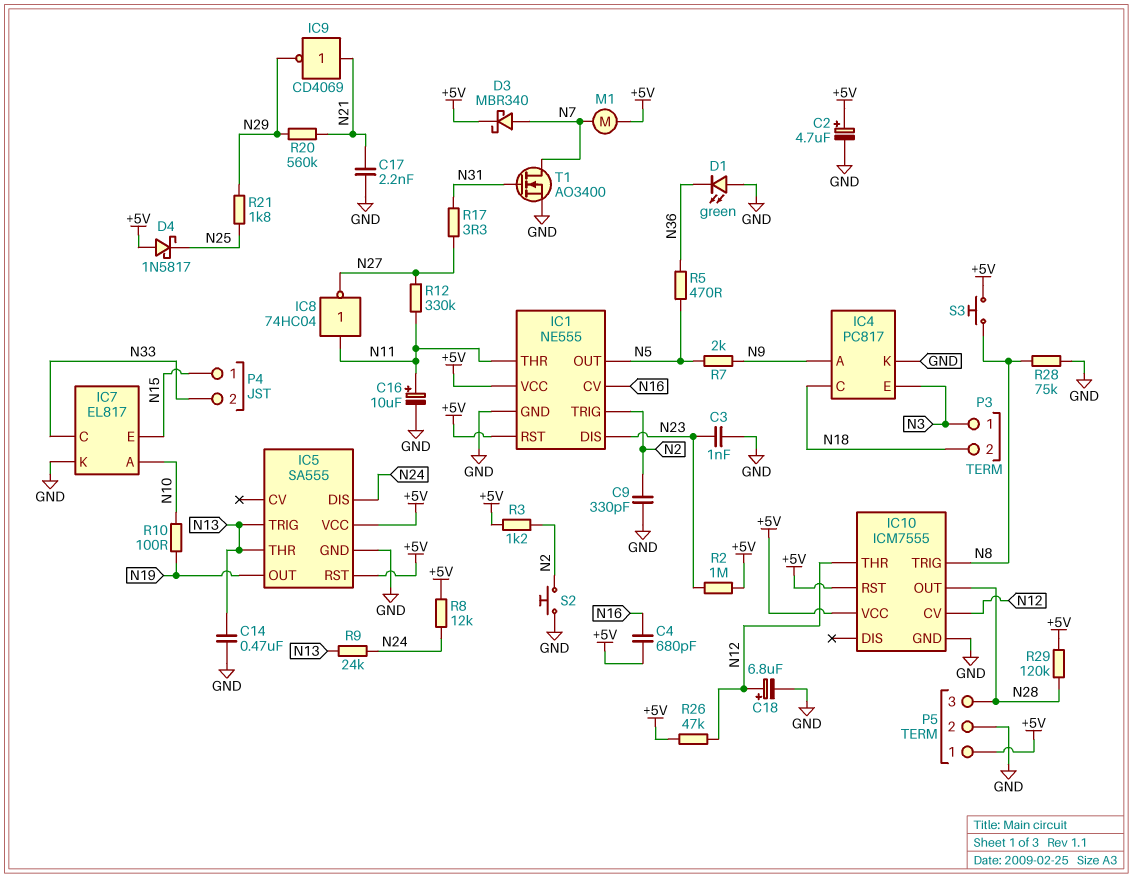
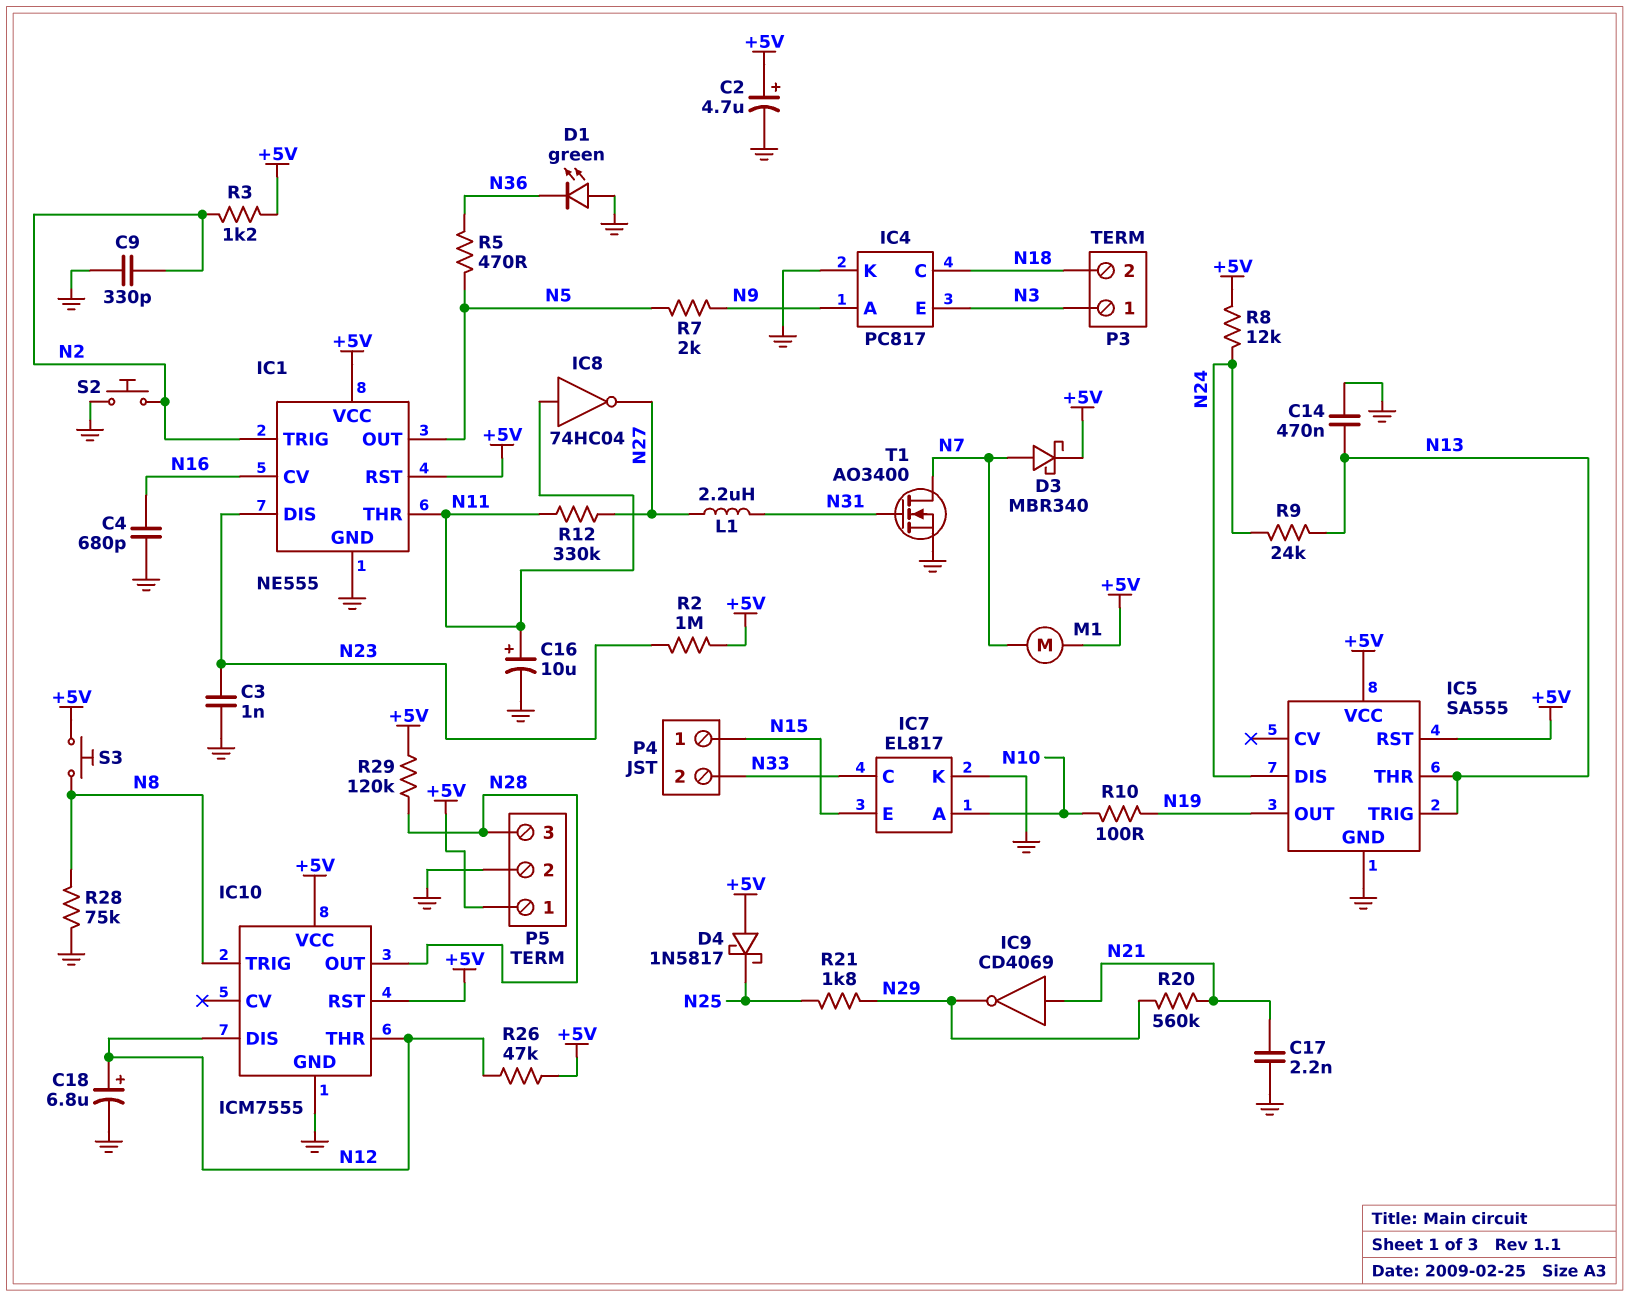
C4: 680pF (+5V, N16) -> 680pF (GND, N16)
IC10 pin CV: N12 -> none
IC10 pin DIS: none -> N12
L1: none -> 2.2uH (N27, N31)
R17: 3.3 (N27, N31) -> none

